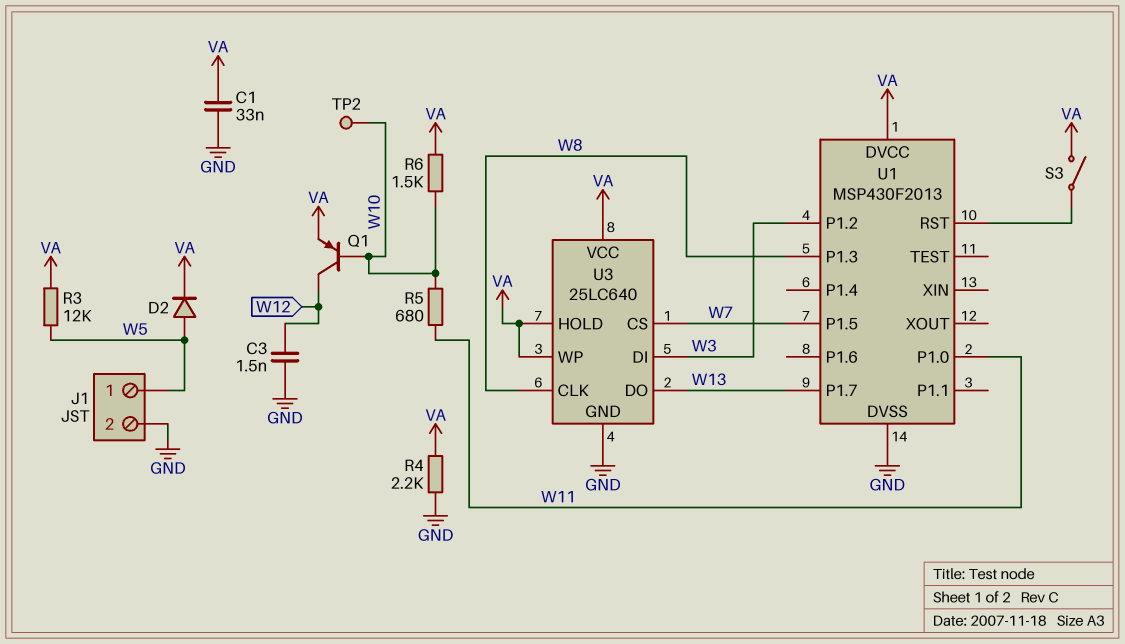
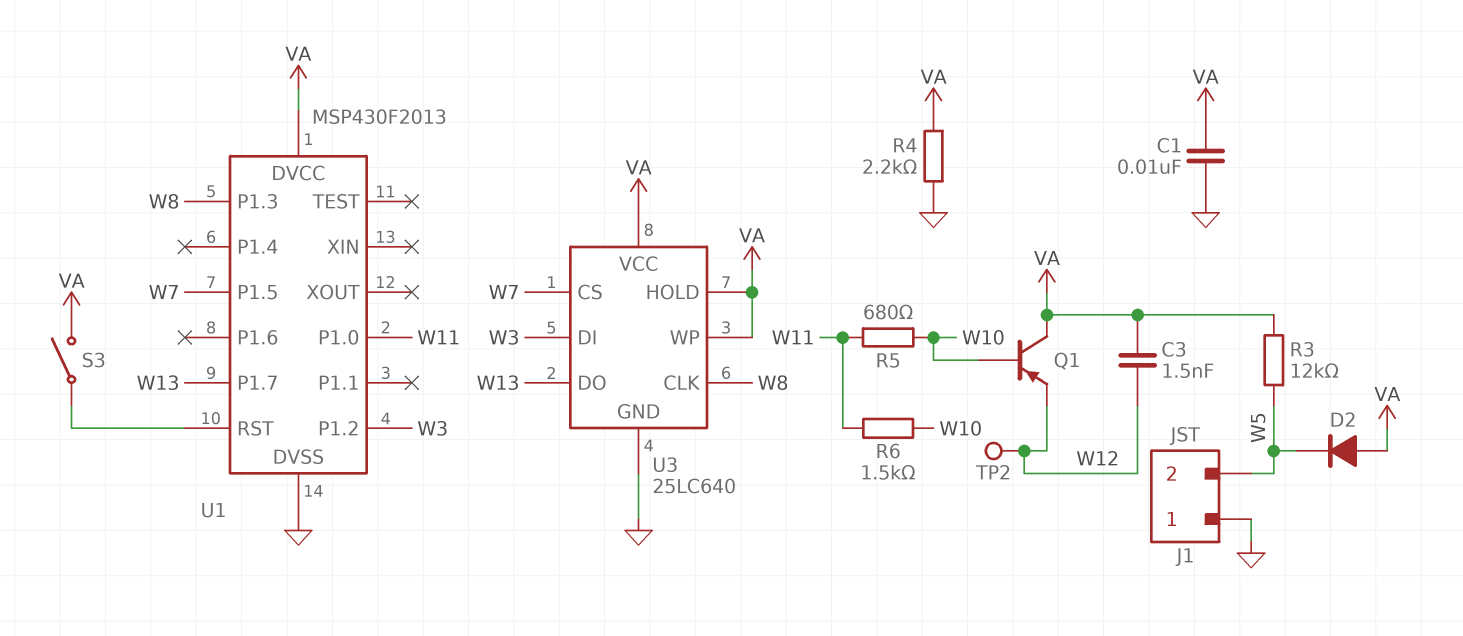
C1: 33nF (GND, VA) -> 10nF (GND, VA)
C3: 1.5nF (GND, W12) -> 1.5nF (VA, W12)
D2: diode (A W5, K VA) -> diode (A VA, K W5)
J1 pin 1: W5 -> GND
J1 pin 2: GND -> W5
Q1: PNP (B W10, C W12, E VA) -> PNP (B W10, C VA, E W12)
R6: 1.5k (VA, W10) -> 1.5k (W10, W11)
TP2: test point (W10) -> test point (W12)

